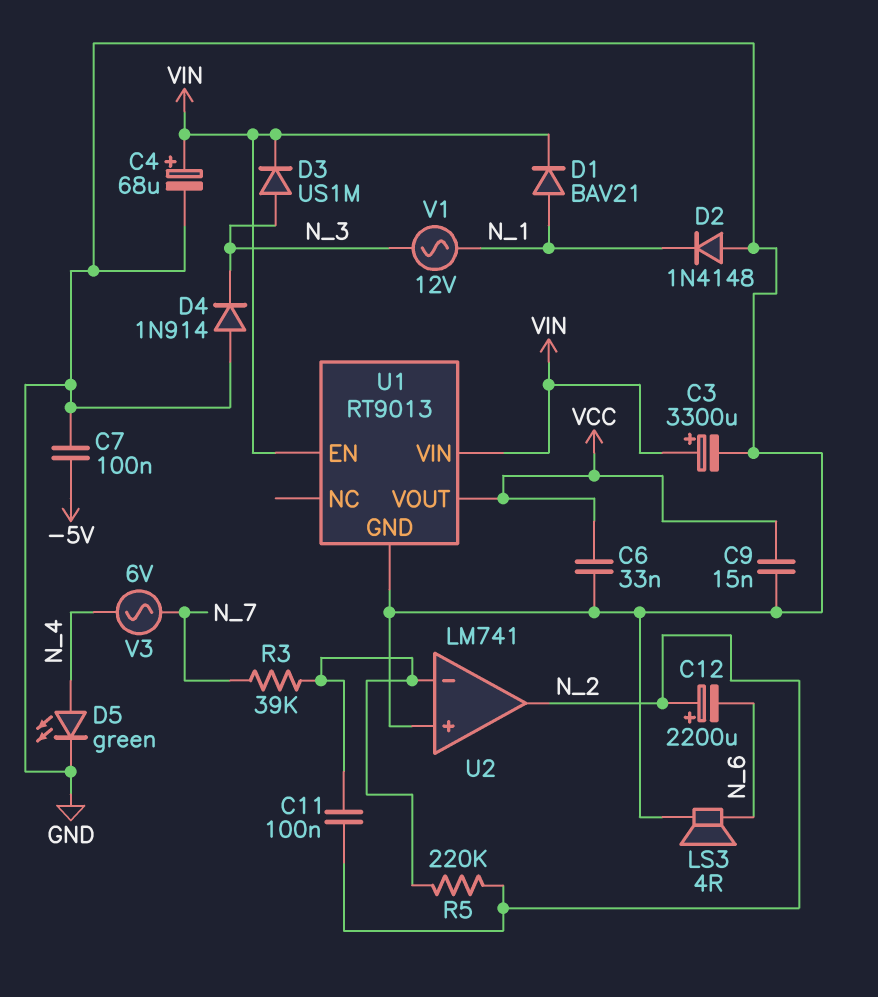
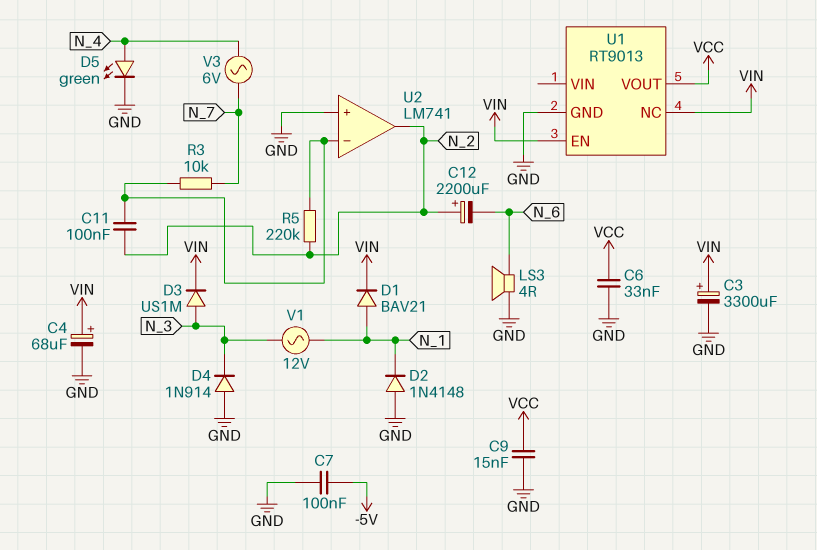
R3: 39k (N_7, U2/in-) -> 10k (N_7, U2/in-)
U1 pin NC: none -> VIN
U1 pin VIN: VIN -> none

